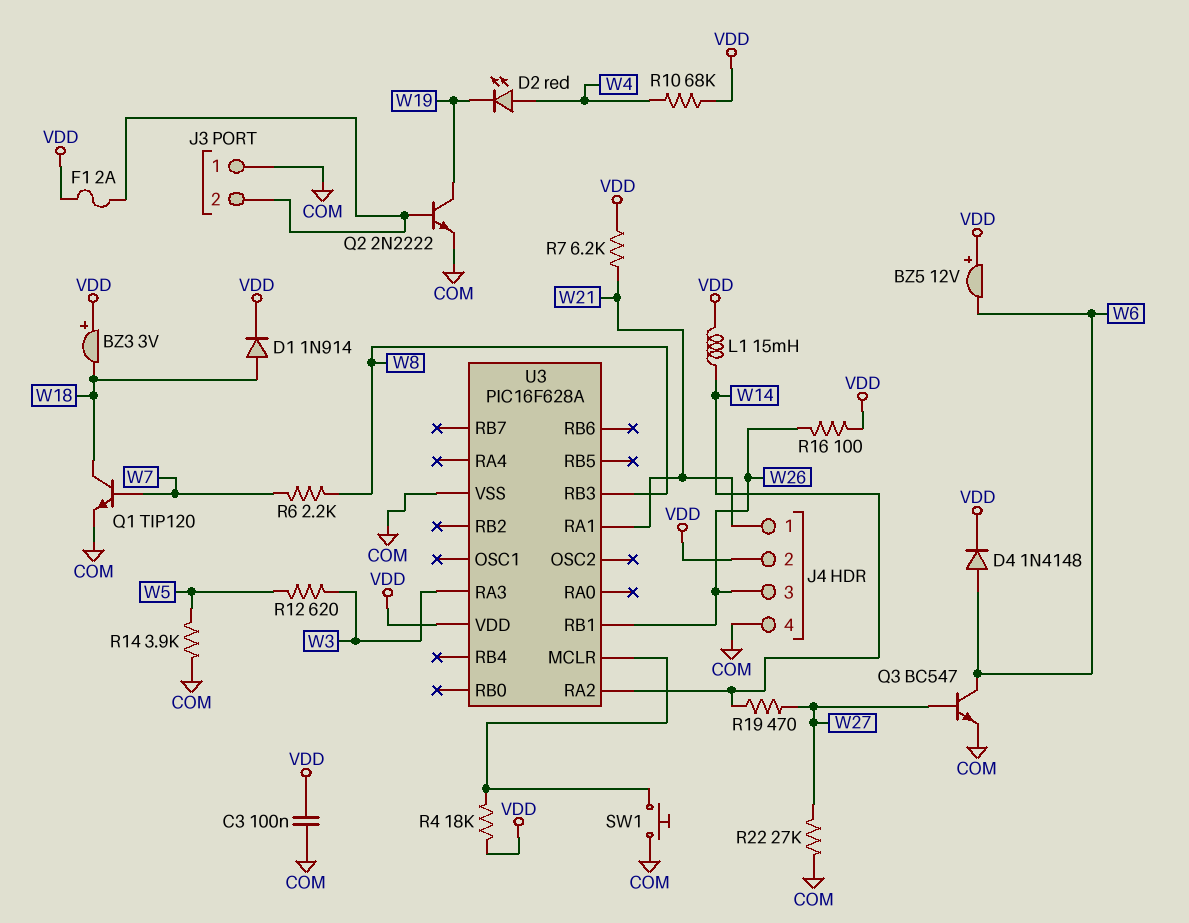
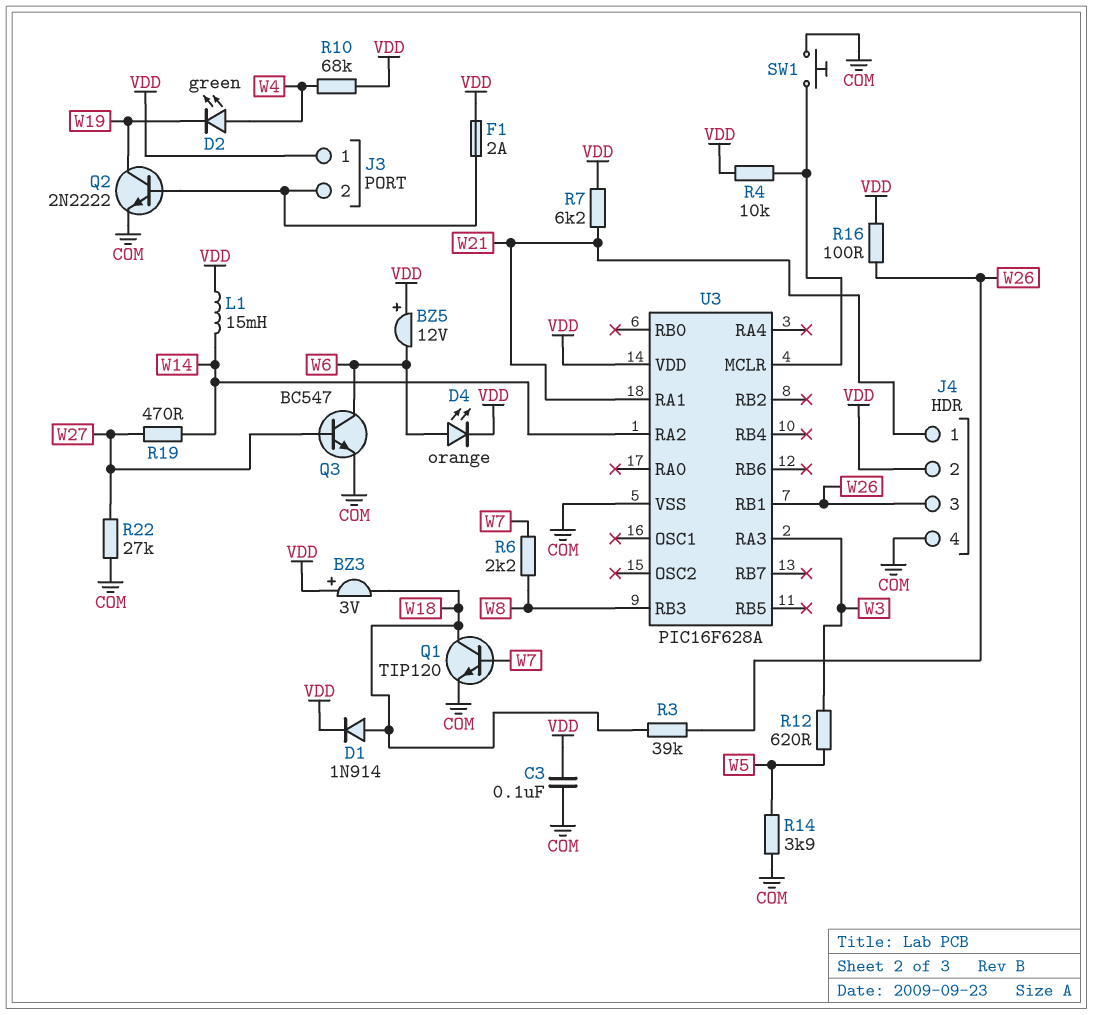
D2: LED red (A W4, K W19) -> LED green (A W4, K W19)
D4: diode 1N4148 (A W6, K VDD) -> LED orange (A W6, K VDD)
J3 pin 1: COM -> VDD
R3: none -> 39k (W18, W26)
R4: 18k (U3/MCLR, VDD) -> 10k (U3/MCLR, VDD)

